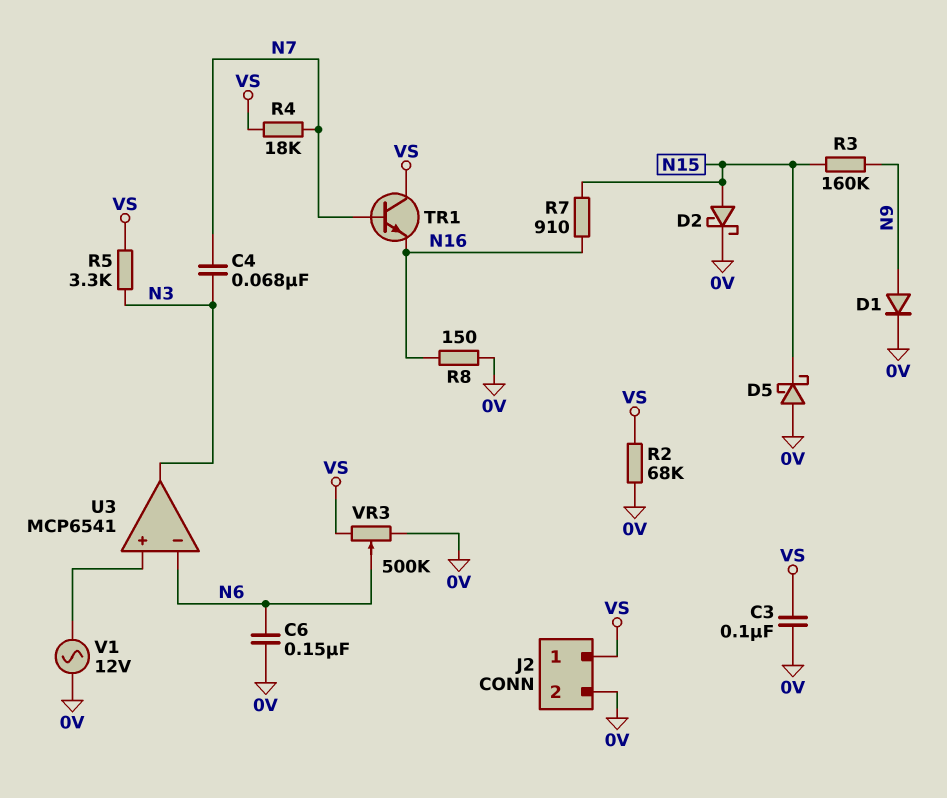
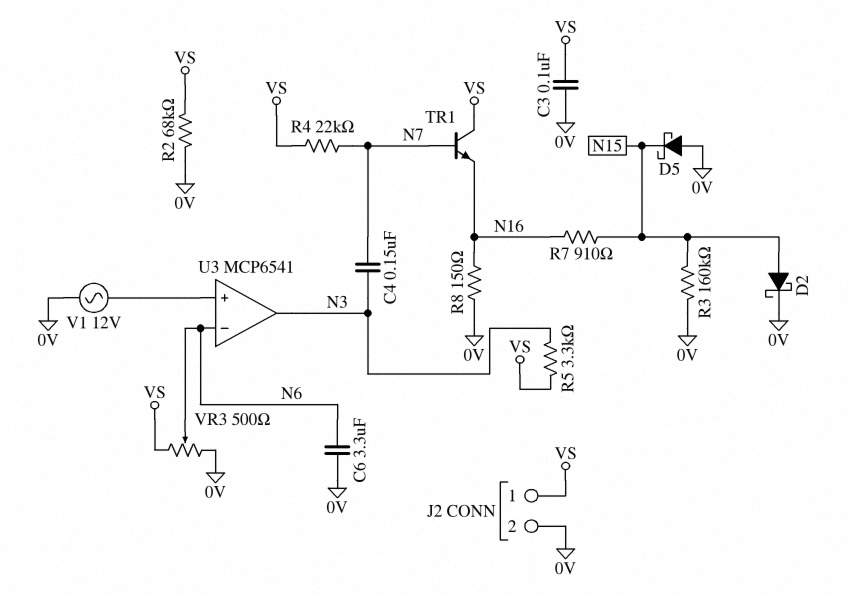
C4: 68nF (N3, N7) -> 150nF (N3, N7)
C6: 150nF (0V, N6) -> 3.3uF (0V, N6)
D1: diode (A N9, K 0V) -> none
R3: 160k (N9, N15) -> 160k (0V, N15)
R4: 18k (N7, VS) -> 22k (N7, VS)
VR3: 500k (0V, VS, wiper N6) -> 500 (0V, VS, wiper N6)

